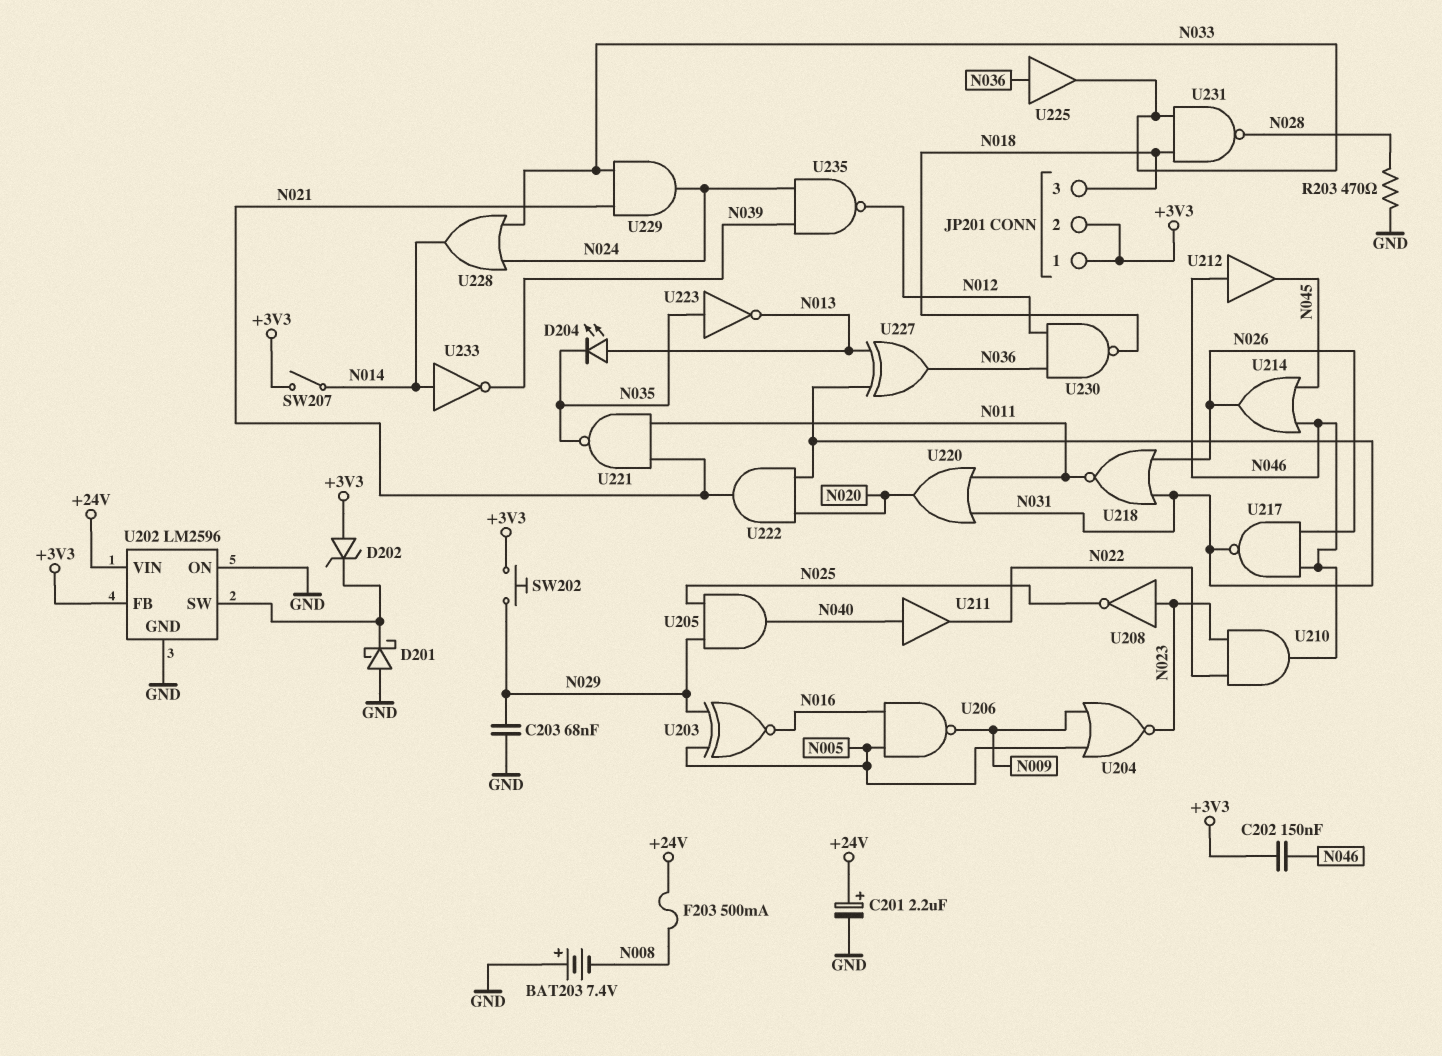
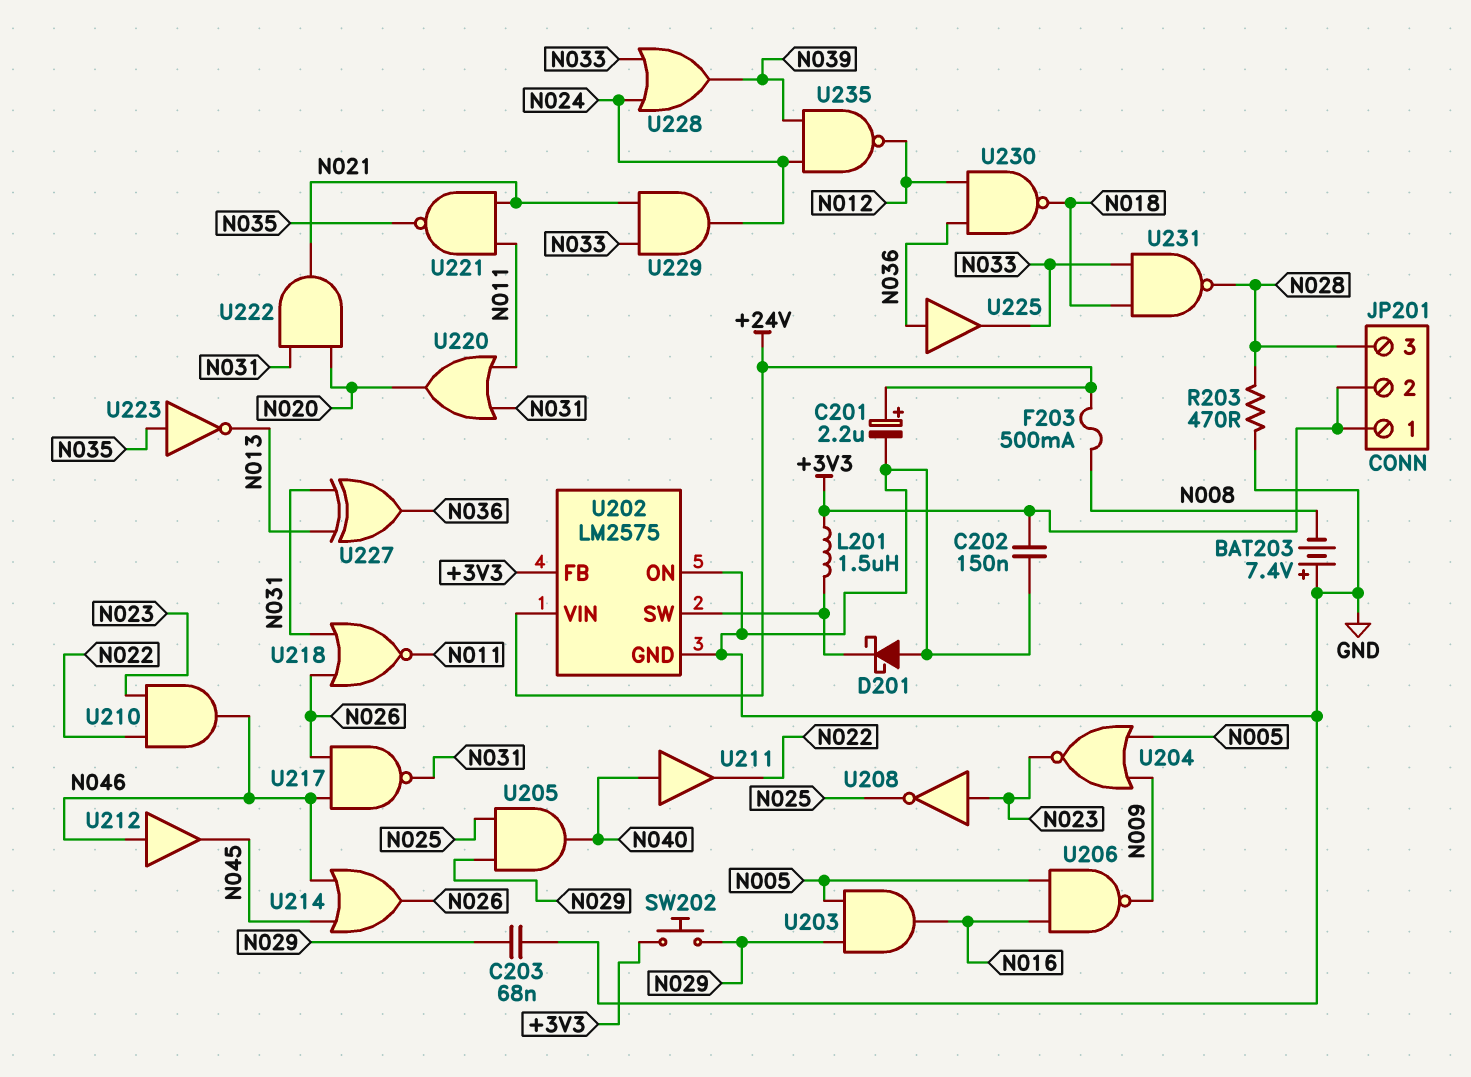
C202: 150nF (+3V3, N046) -> 150nF (+3V3, GND)
D202: zener (A +3V3, K U202/SW) -> none
D204: LED (A N013, K N035) -> none
JP201 pin 3: N018 -> N028
L201: none -> 1.5uH (+3V3, U202/SW)
SW207: switch (+3V3, N014) -> none
U202: LM2596 -> LM2575
U203: XNOR (in N005, in N029, out N016) -> AND (in N005, in N029, out N016)
U228: OR (in N024, in N033, out N014) -> OR (in N024, in N033, out N039)
U233: NOT (in N014, out N039) -> none

